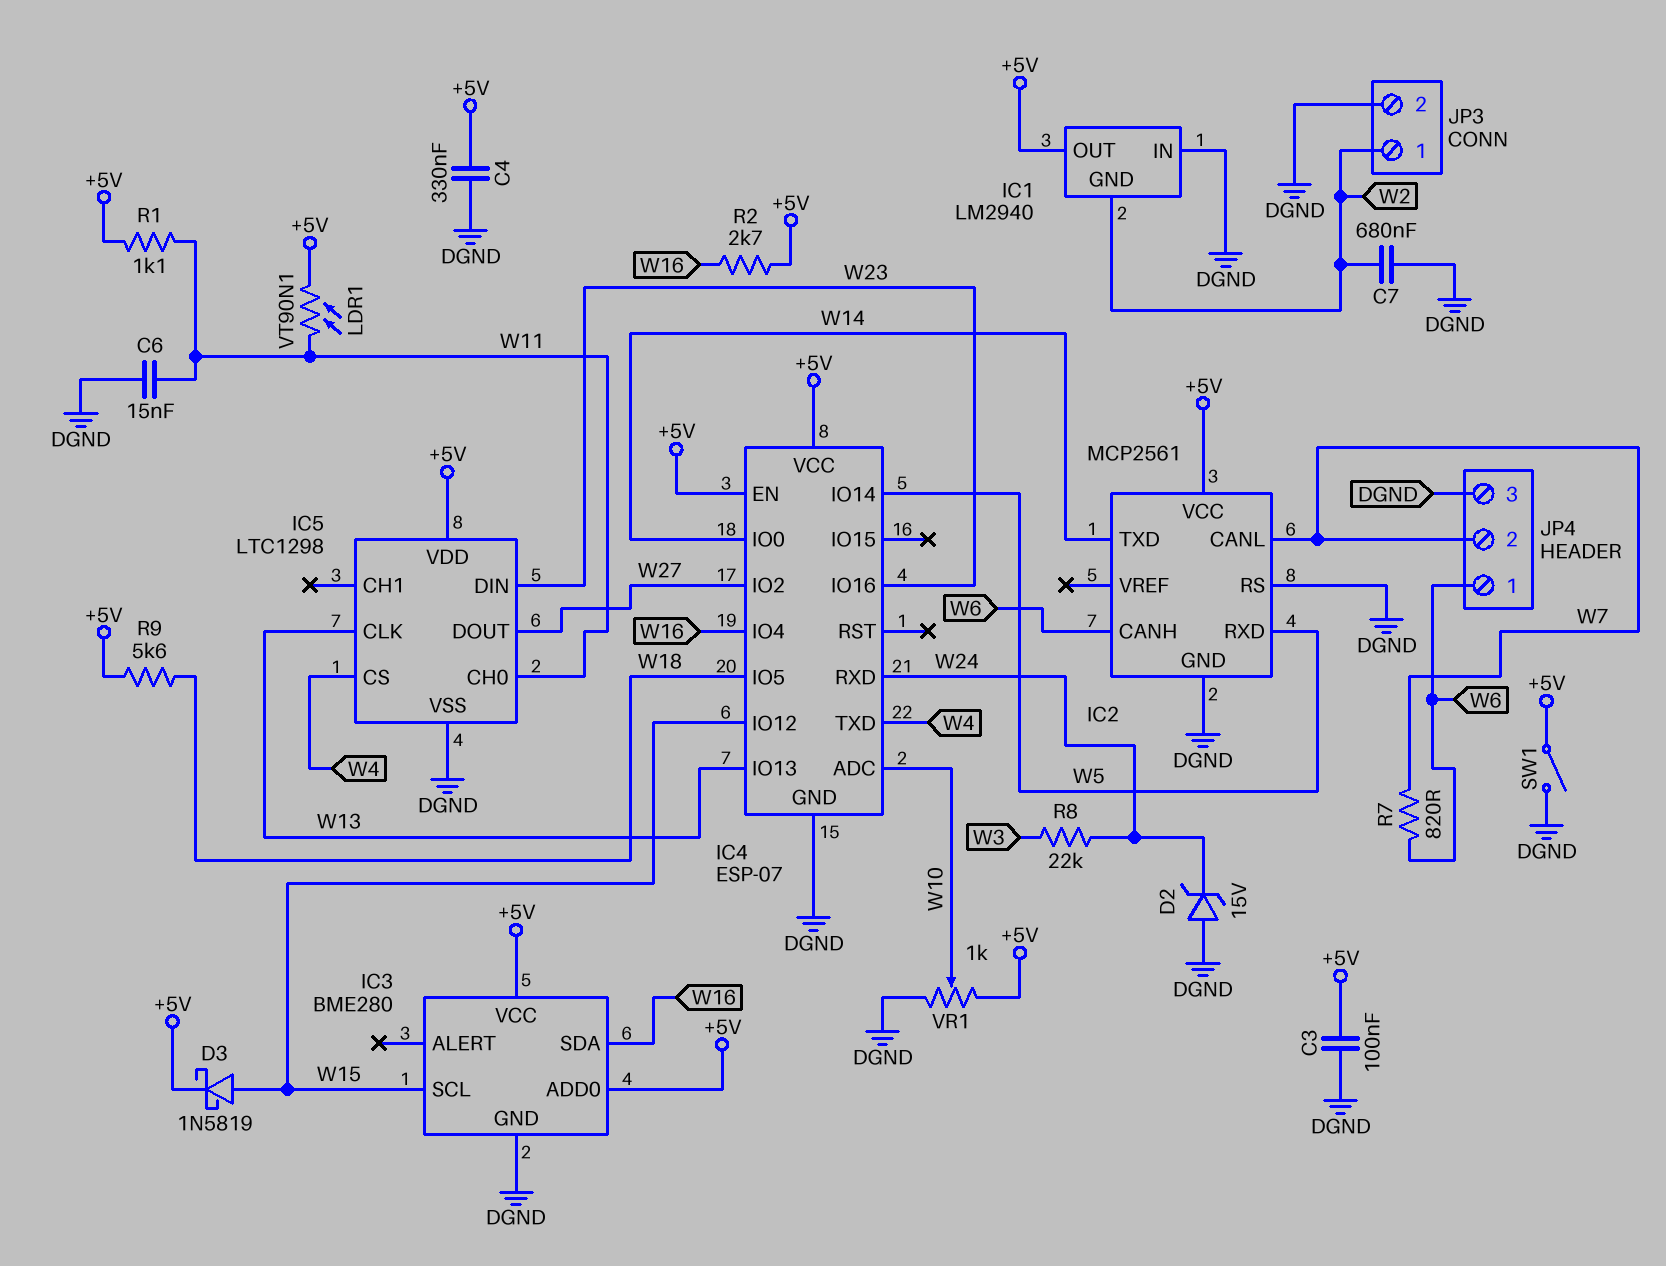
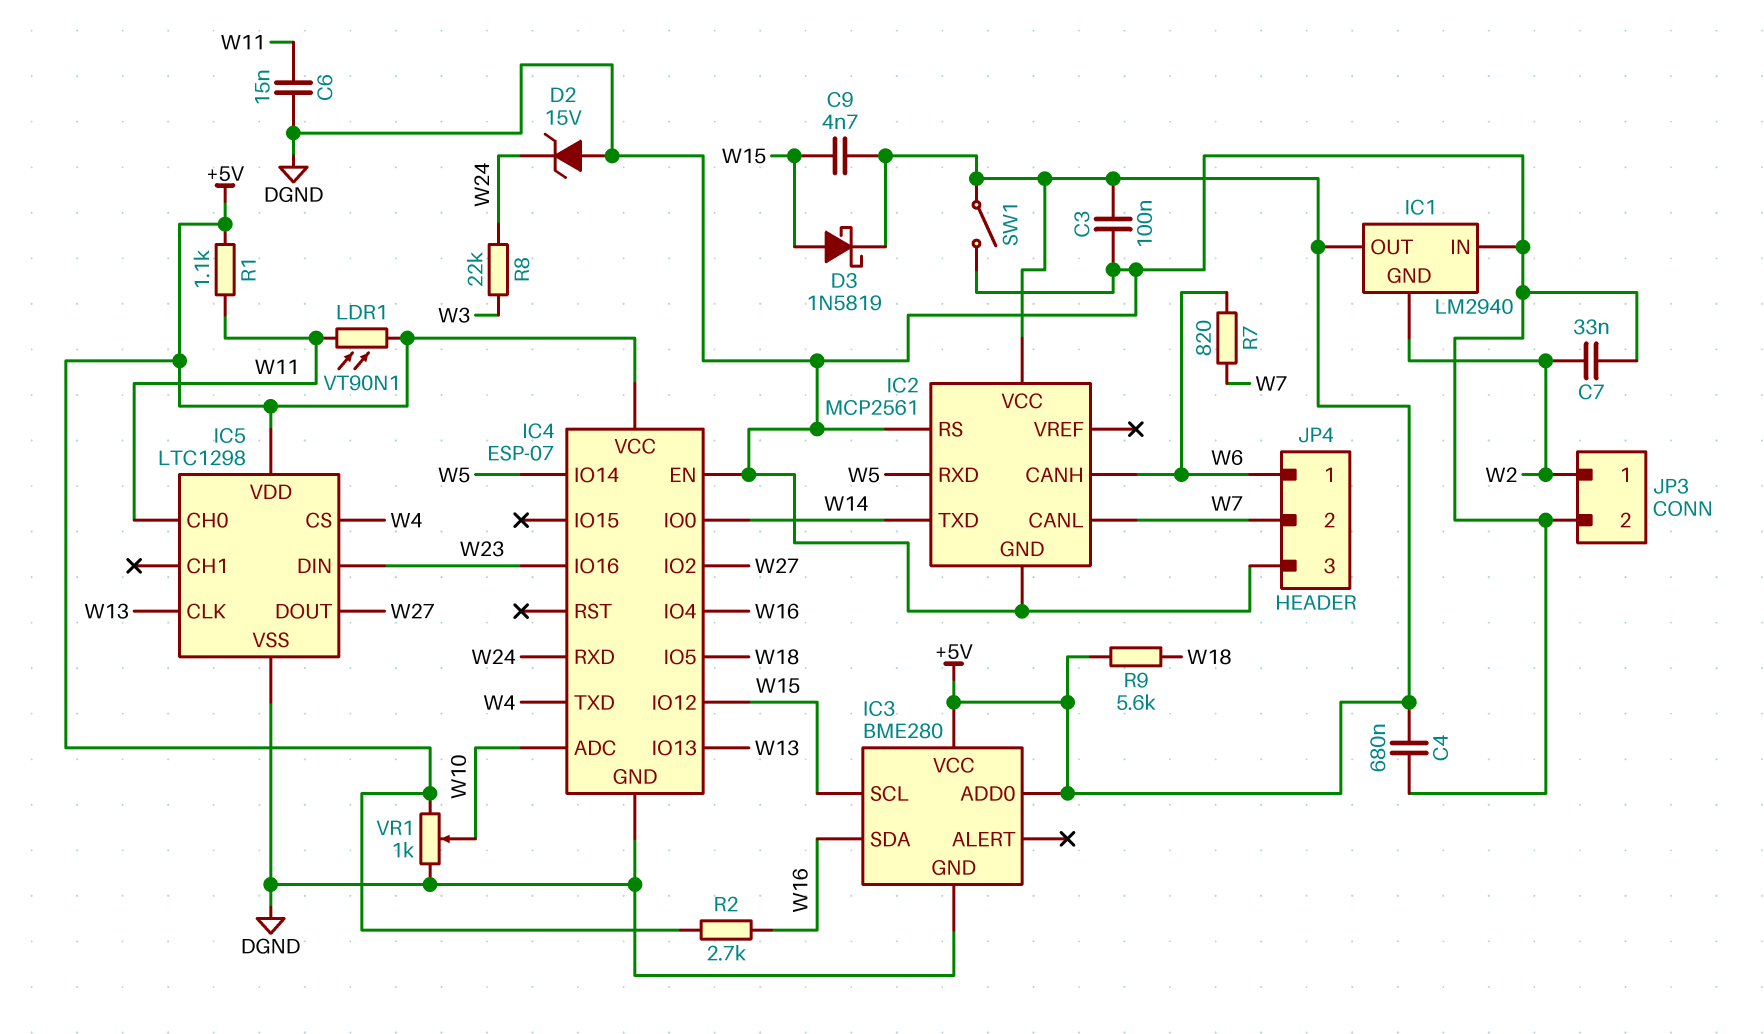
C4: 330nF (+5V, DGND) -> 680nF (+5V, DGND)
C7: 680nF (DGND, W2) -> 33nF (DGND, W2)
C9: none -> 4.7nF (+5V, W15)
IC4 pin EN: +5V -> DGND

